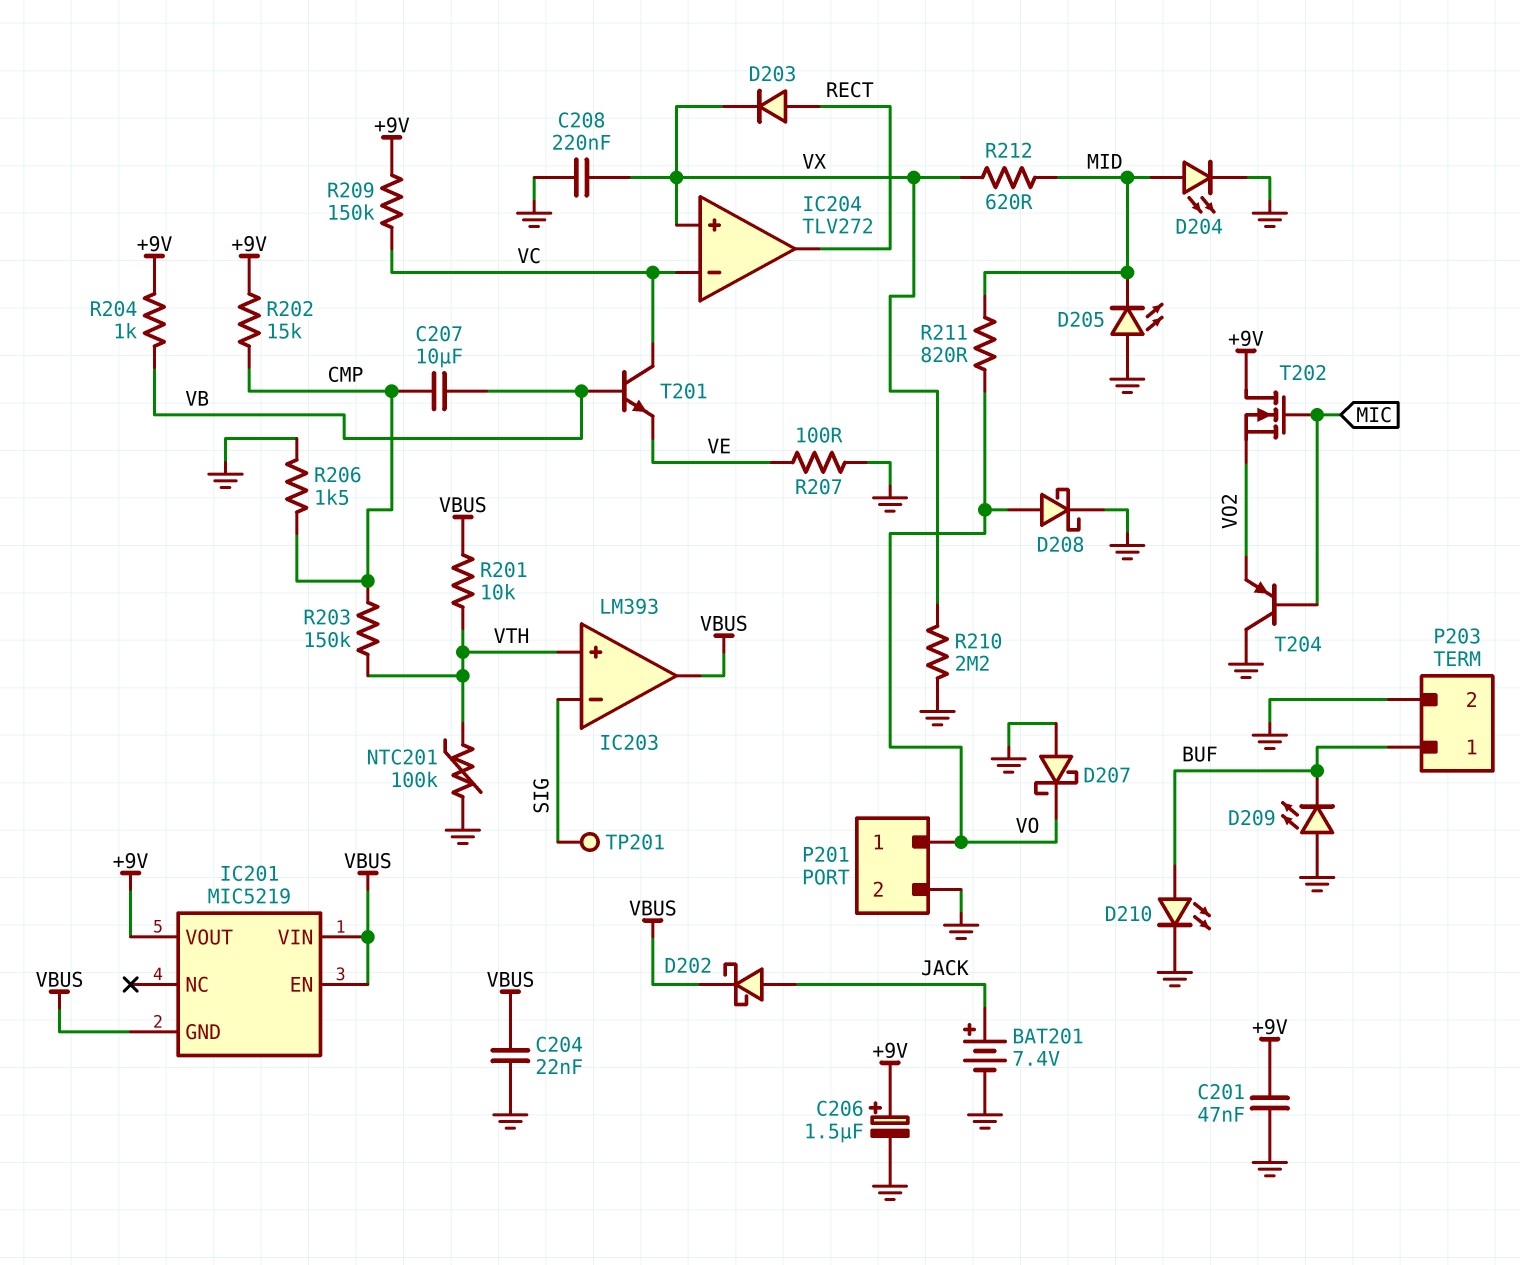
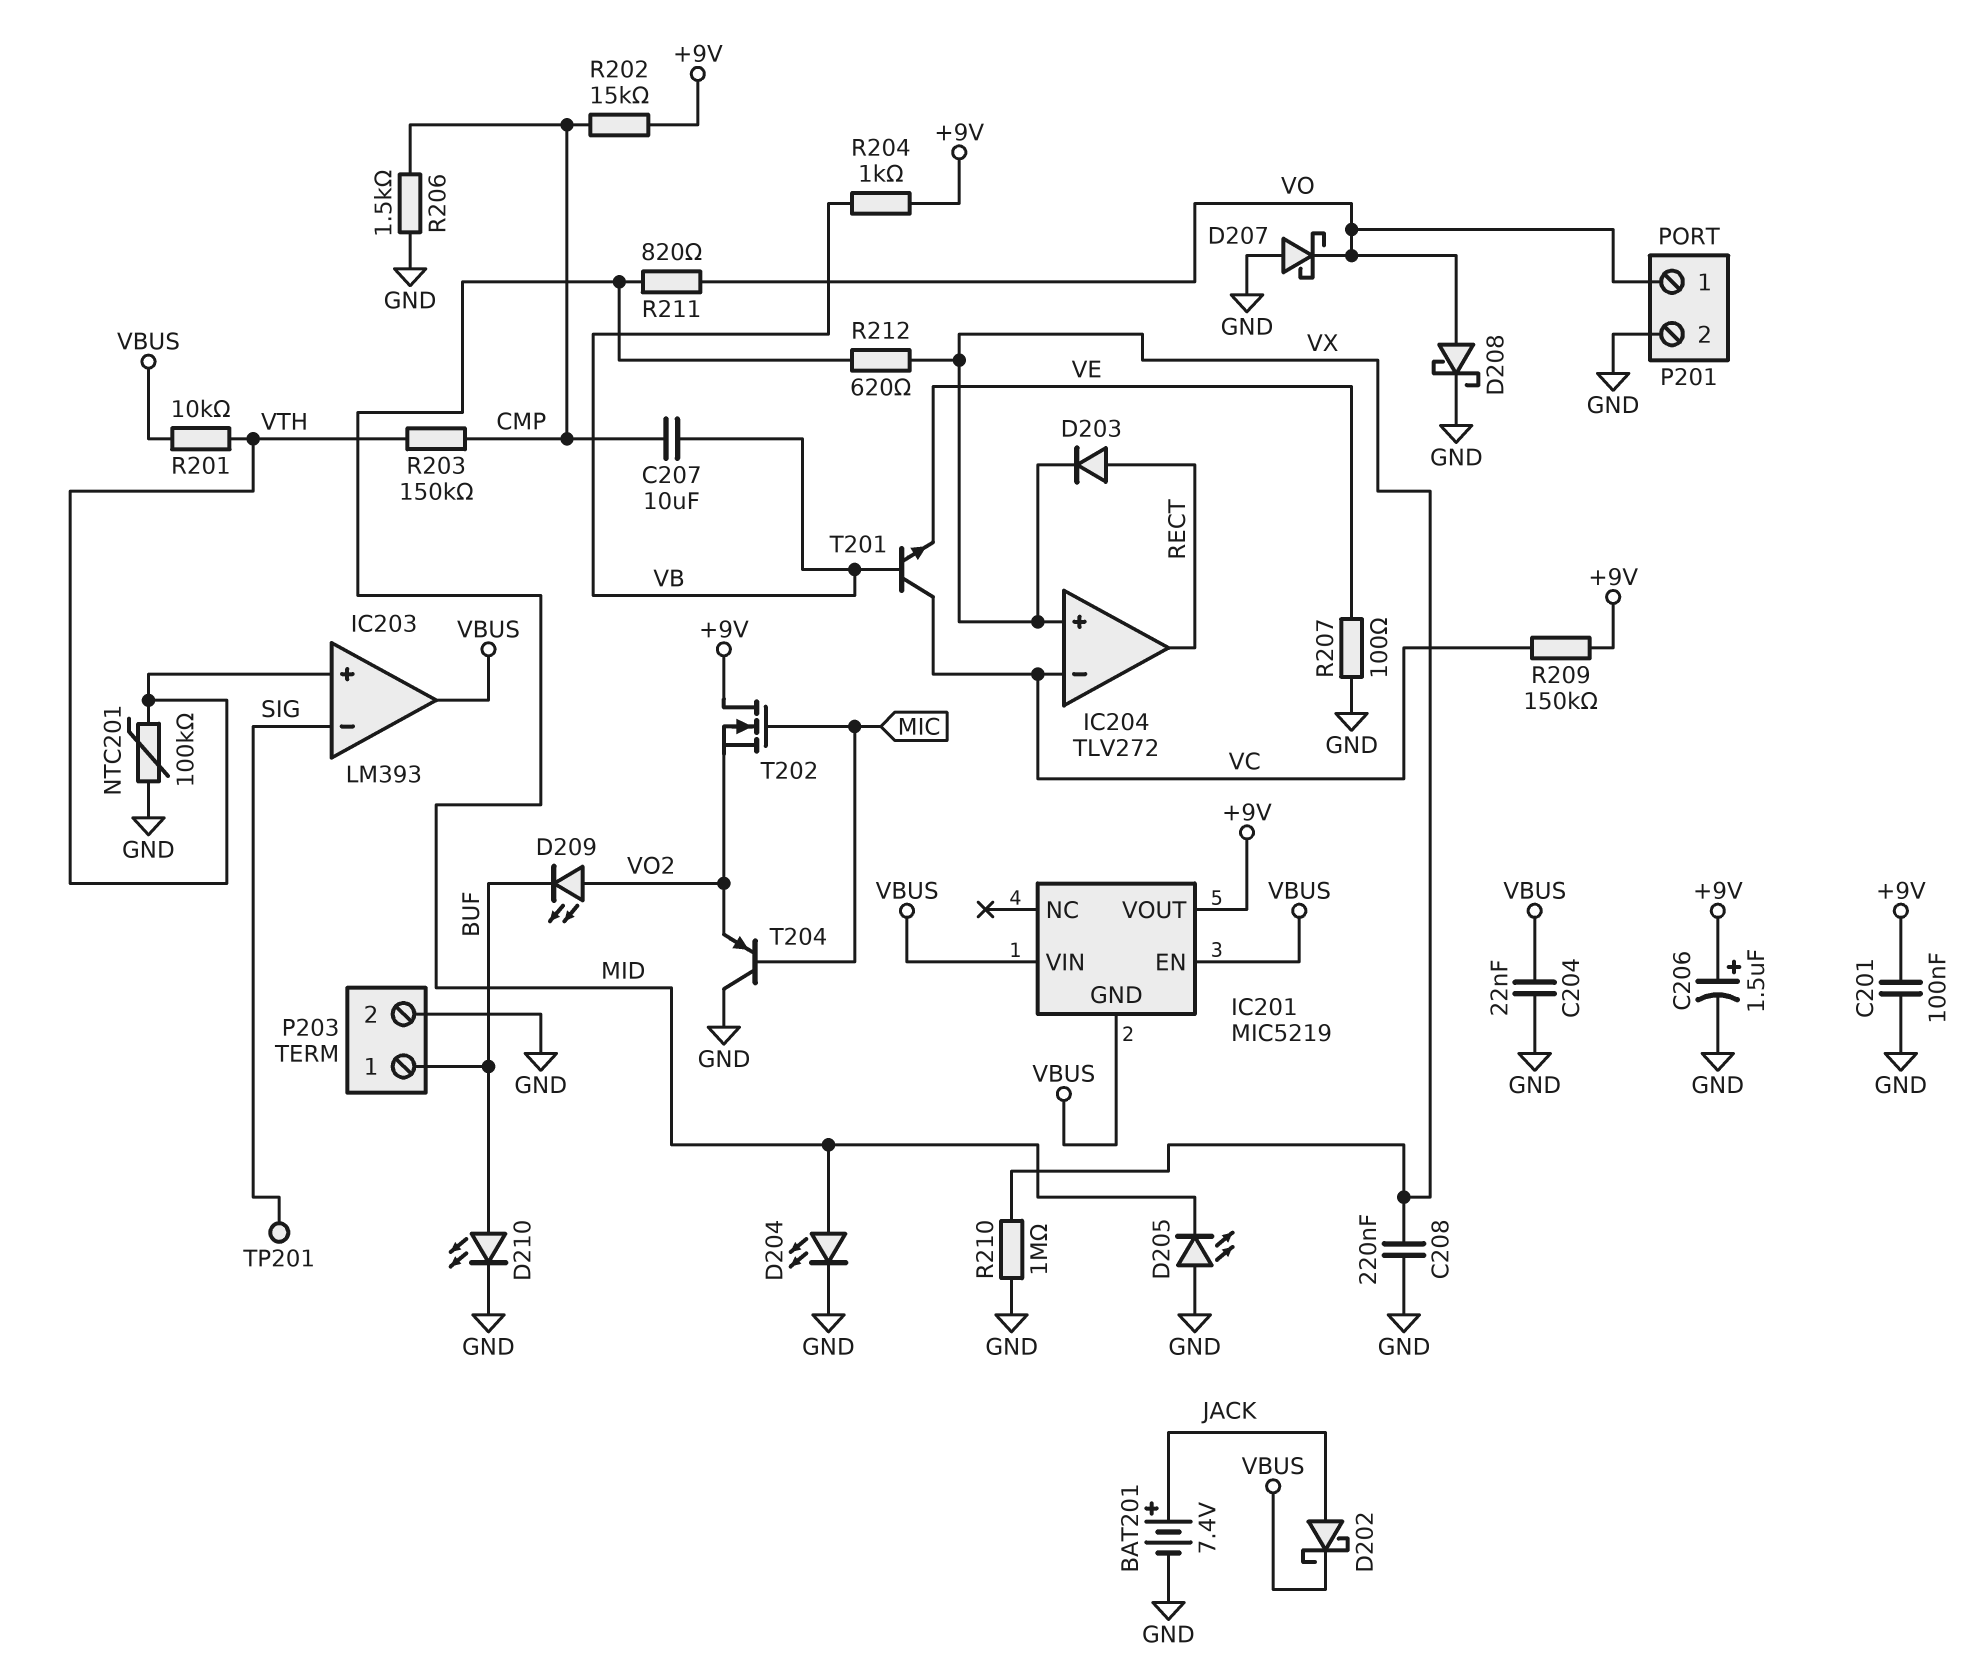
C201: 47nF (+9V, GND) -> 100nF (+9V, GND)
D209: LED (A GND, K BUF) -> LED (A VO2, K BUF)
R210: 2.2M (GND, VX) -> 1M (GND, VX)

